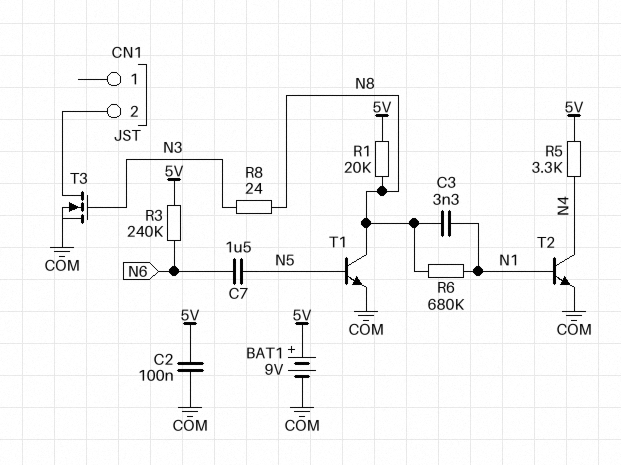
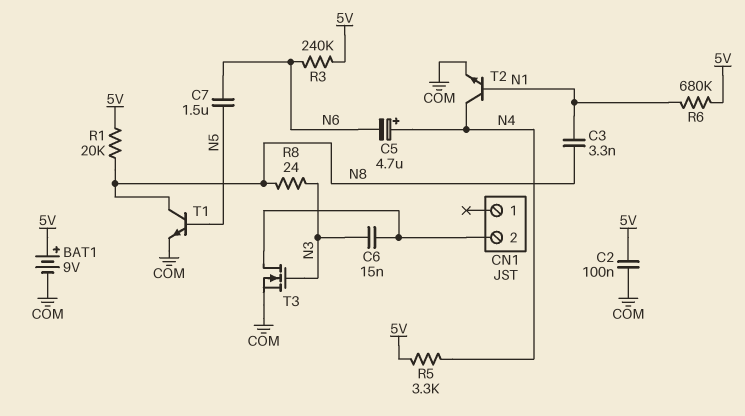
C5: none -> 4.7uF (plus N4, minus N6)
C6: none -> 15nF (CN1/2, N3)
R6: 680k (N1, N8) -> 680k (5V, N1)

